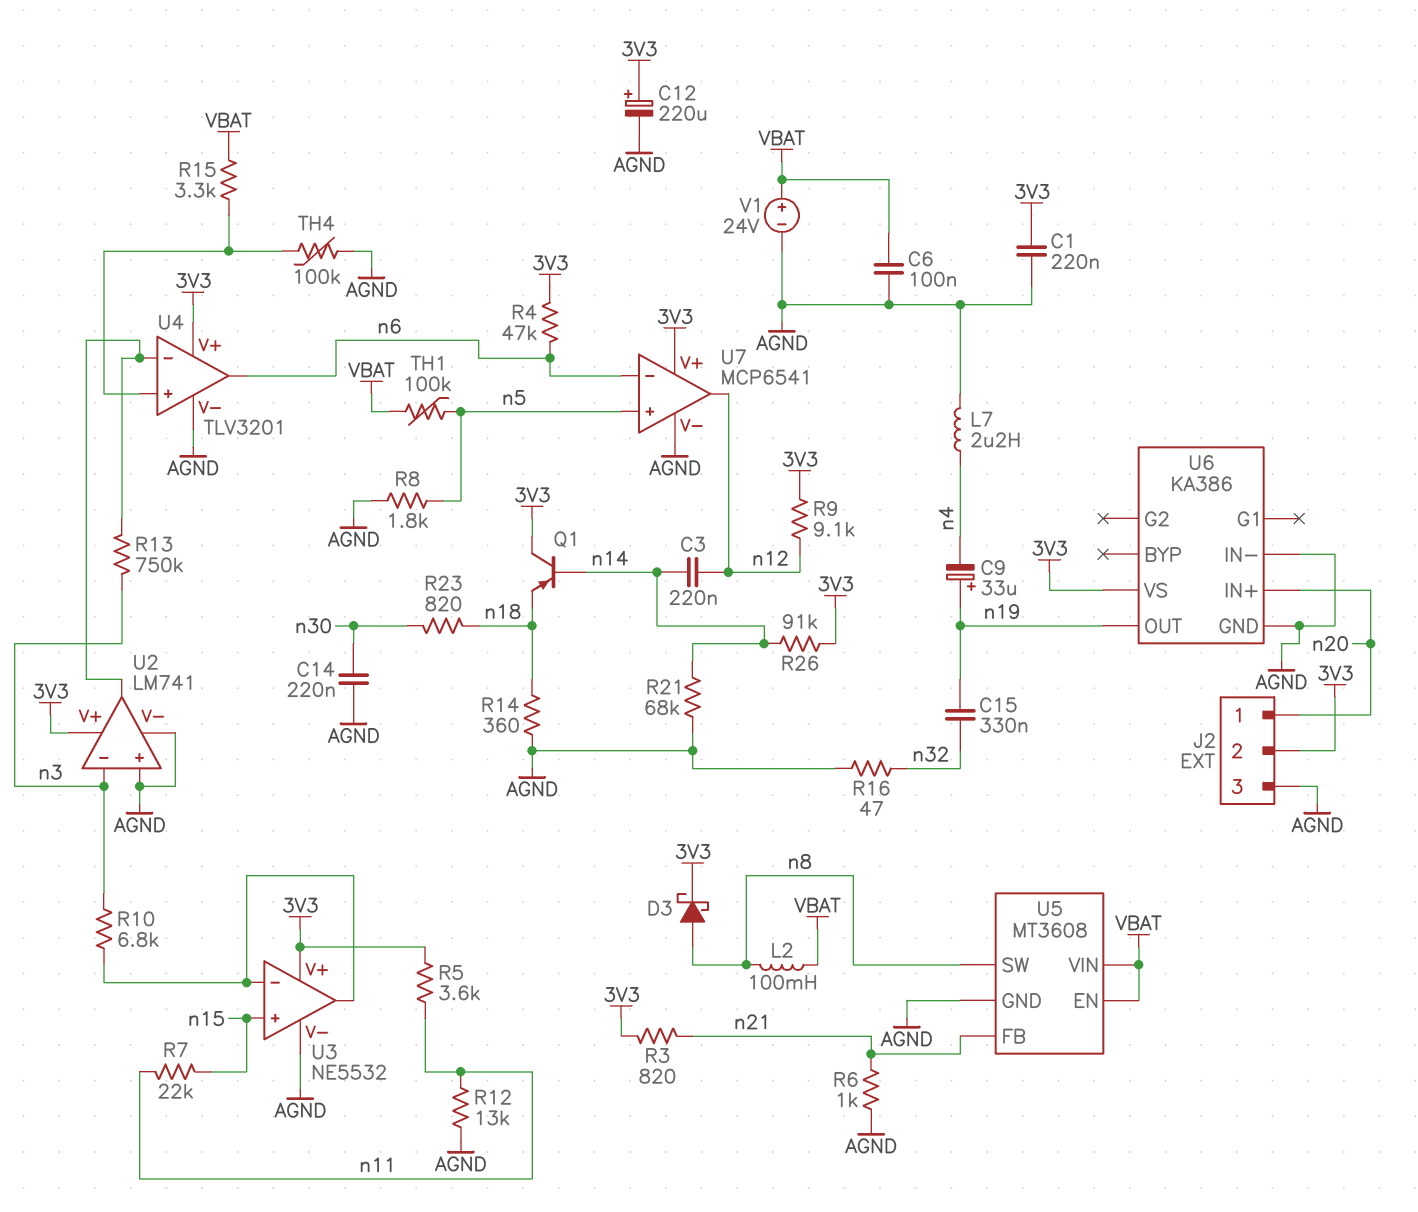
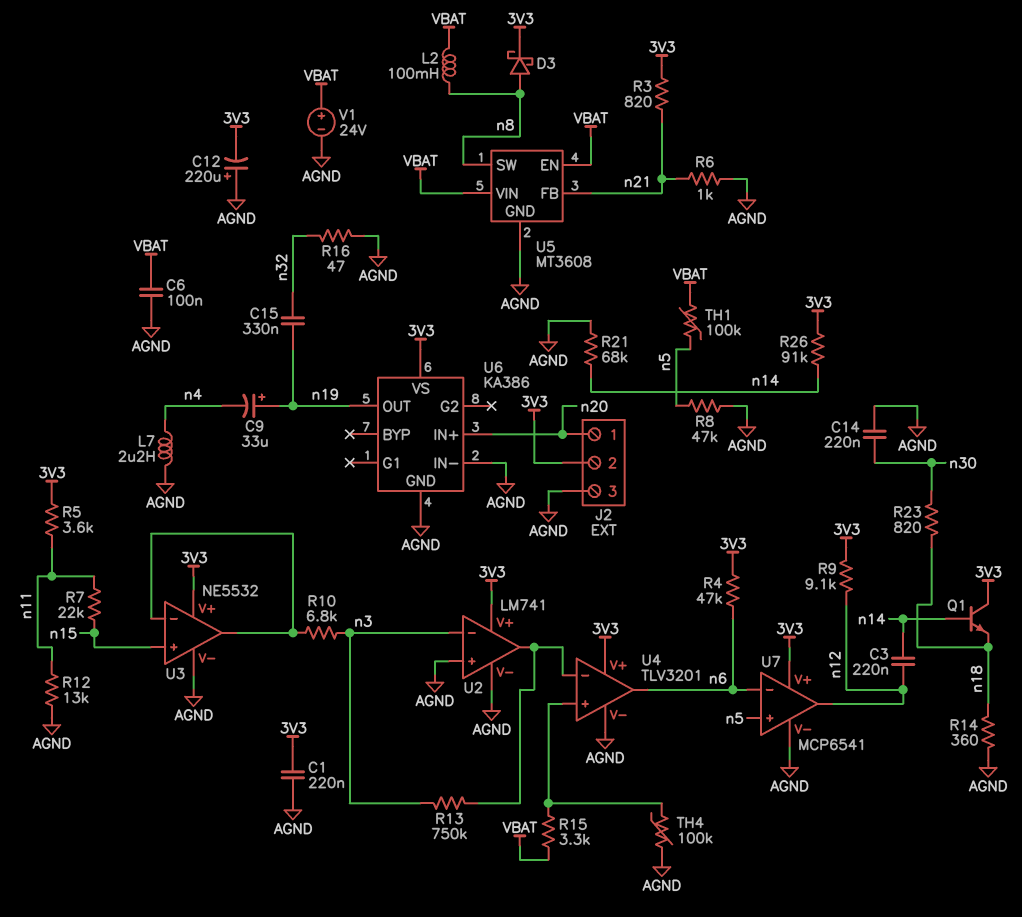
C12: 220uF (plus 3V3, minus AGND) -> 220uF (plus AGND, minus 3V3)
Q1: PNP (B n14, C 3V3, E n18) -> NPN (B n14, C 3V3, E n18)
R8: 1.8k (AGND, n5) -> 47k (AGND, n5)

